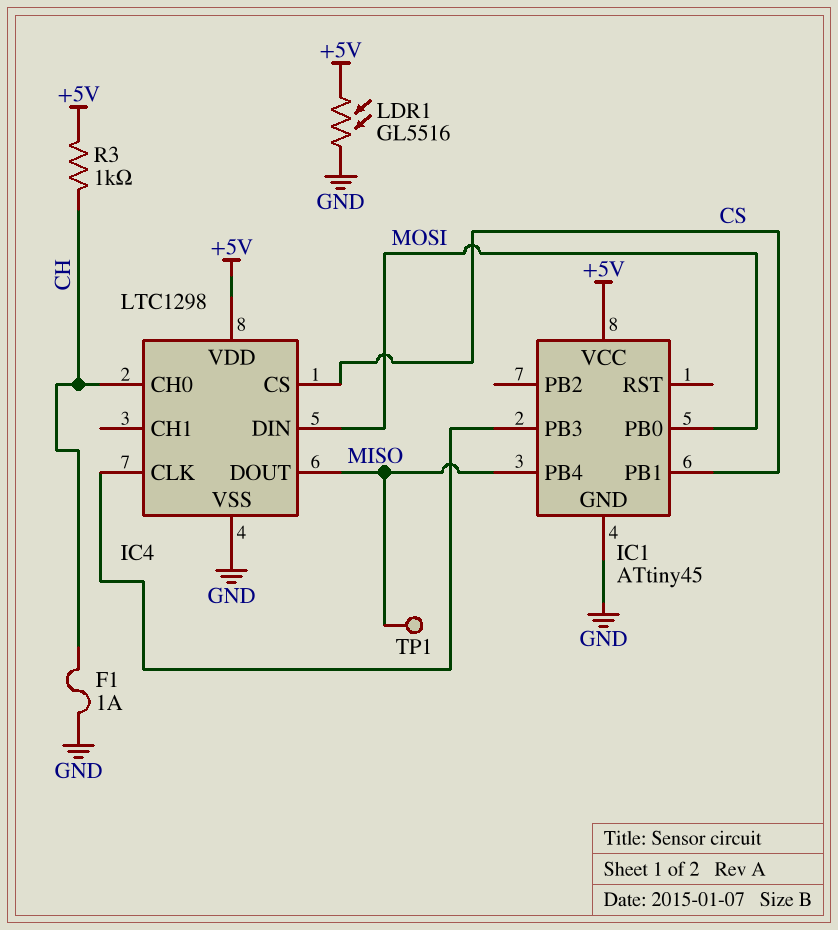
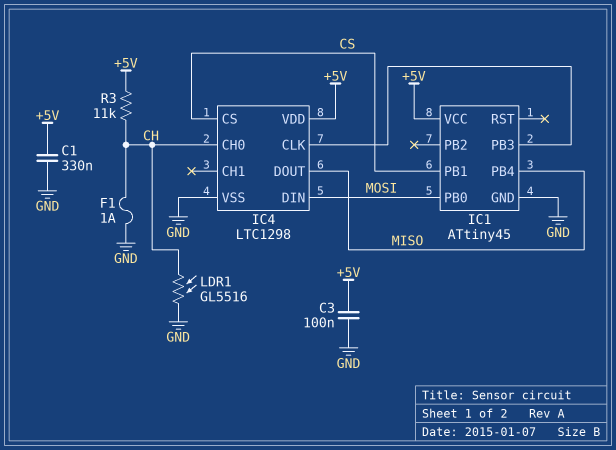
C1: none -> 330nF (+5V, GND)
C3: none -> 100nF (+5V, GND)
LDR1: GL5516 (+5V, GND) -> GL5516 (CH, GND)
R3: 1k (+5V, CH) -> 11k (+5V, CH)
TP1: test point (MISO) -> none

